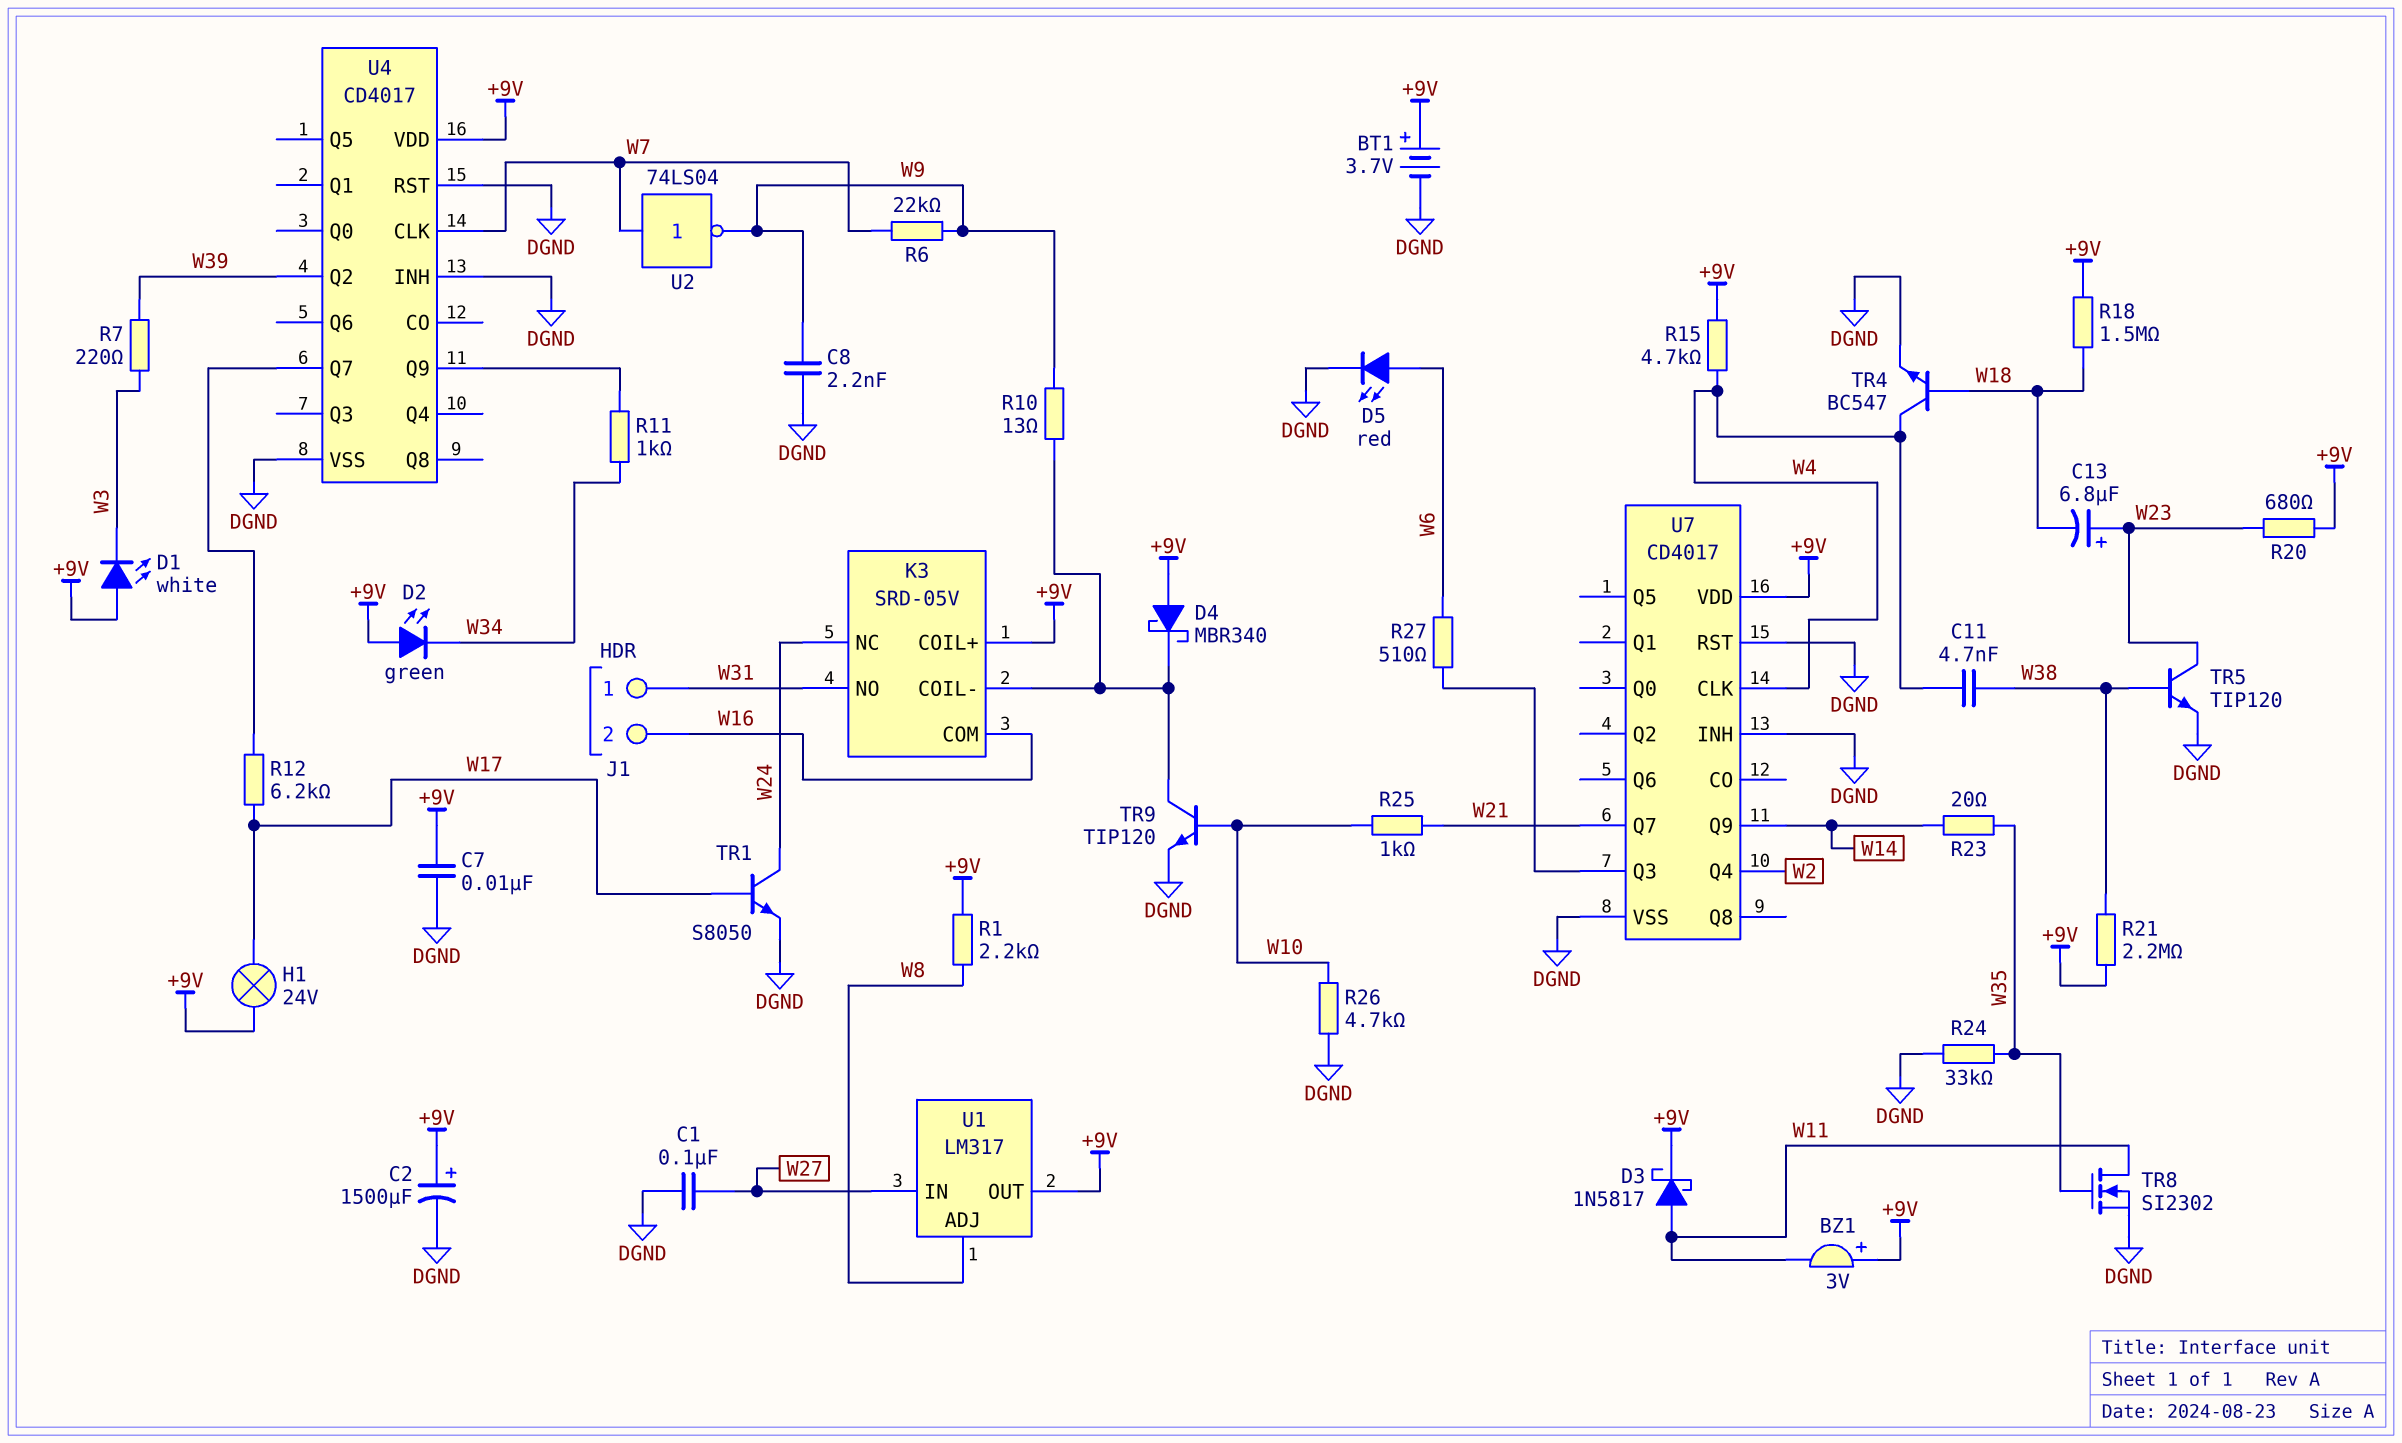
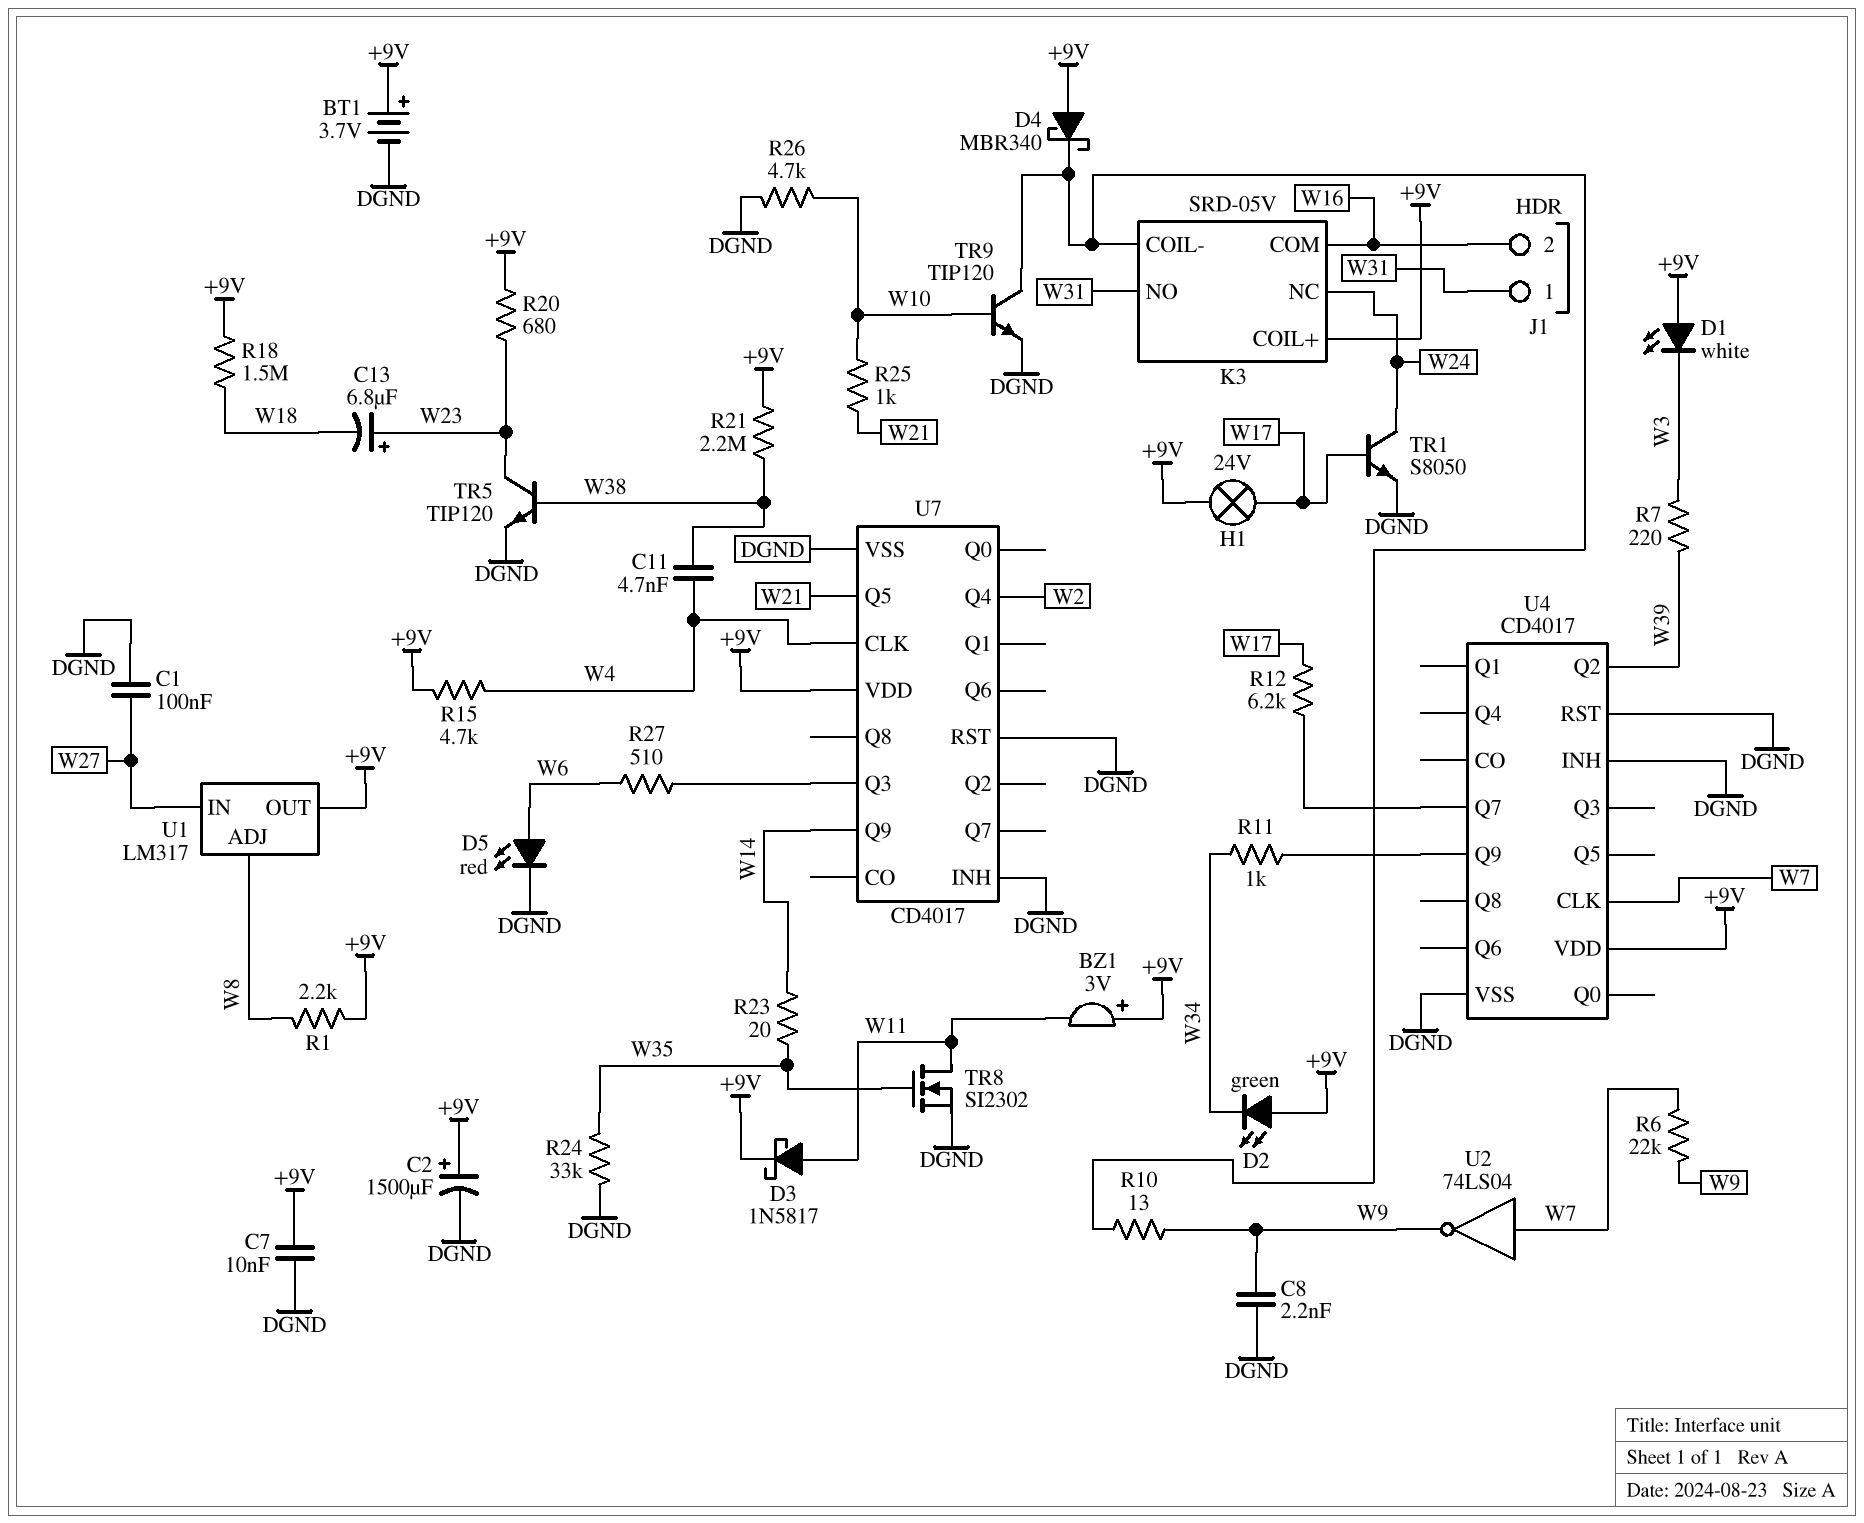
TR4: NPN BC547 (B W18, C W4, E DGND) -> none
U7 pin Q5: none -> W21
U7 pin Q7: W21 -> none

